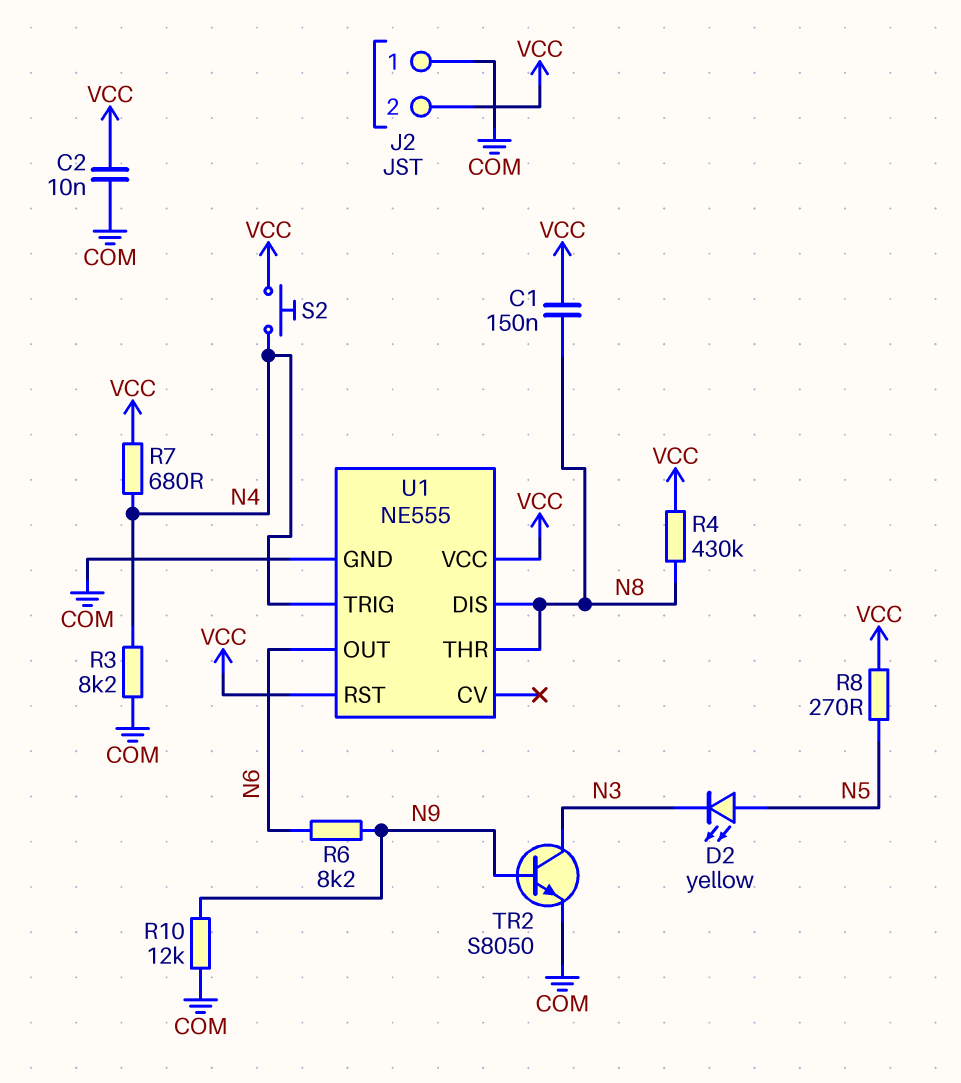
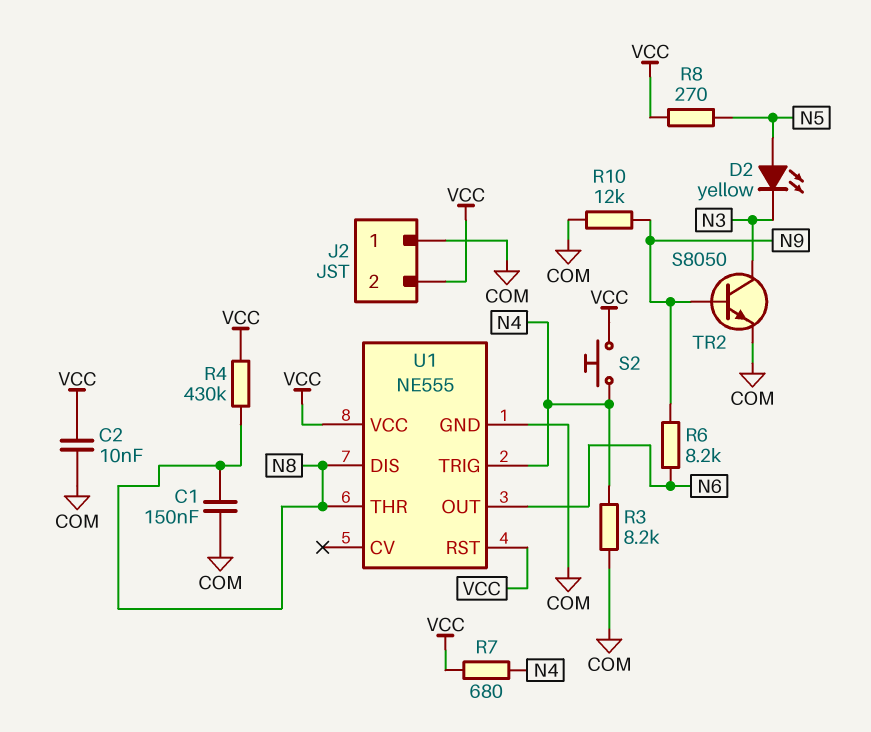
C1: 150nF (N8, VCC) -> 150nF (COM, N8)

